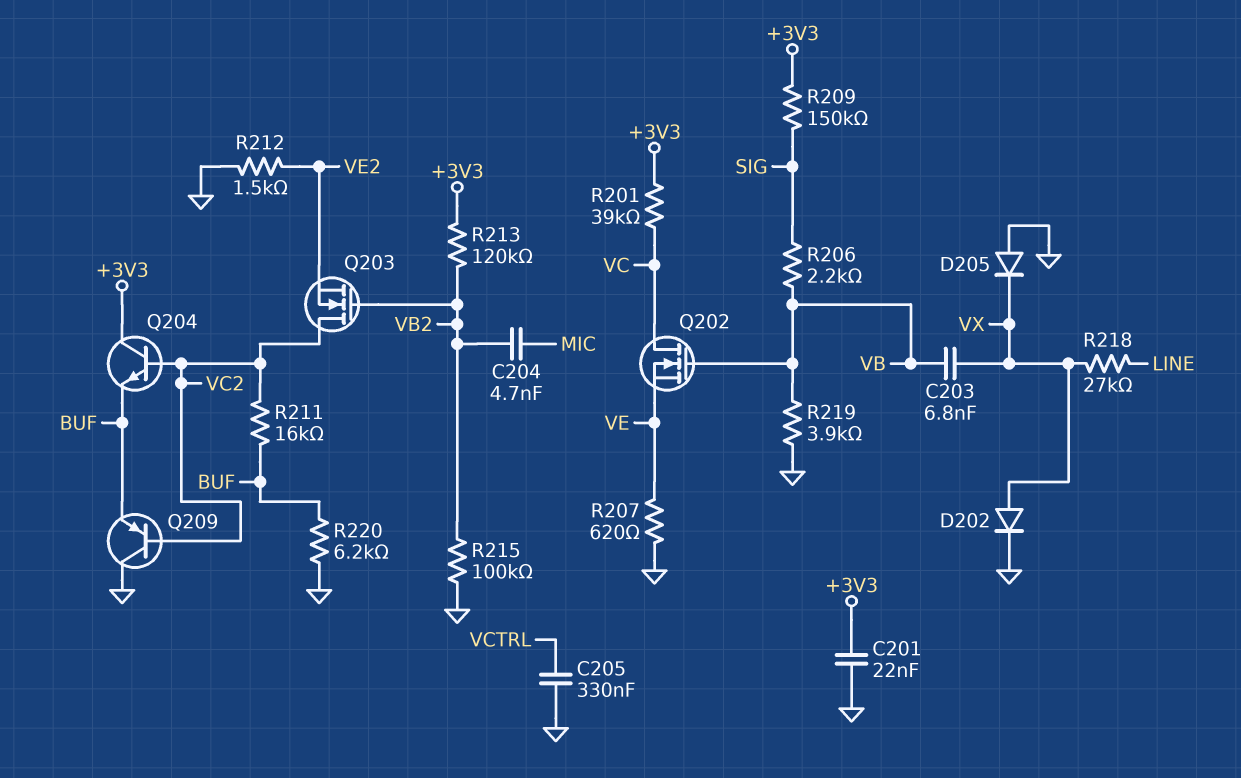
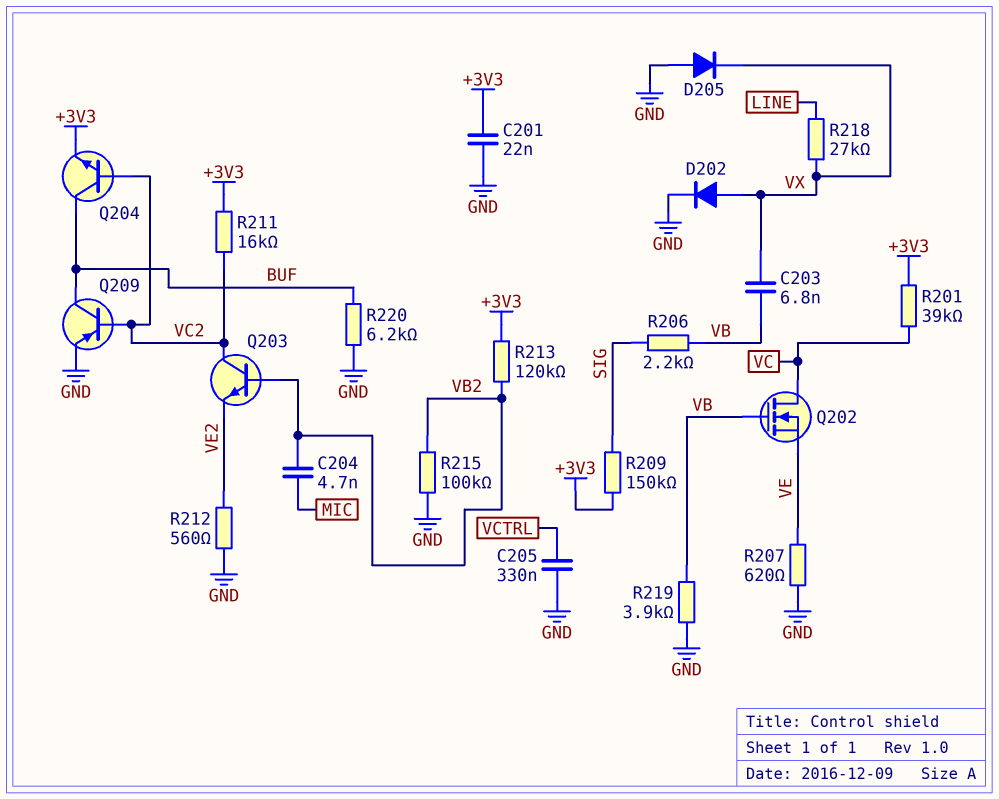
Q203: NMOS (G VB2, D VC2, S VE2) -> NPN (B VB2, C VC2, E VE2)
Q204: NPN (B VC2, C +3V3, E BUF) -> NPN (B VC2, C BUF, E +3V3)
Q209: PNP (B VC2, C GND, E BUF) -> PNP (B VC2, C BUF, E GND)
R211: 16k (BUF, VC2) -> 16k (+3V3, VC2)
R212: 1.5k (GND, VE2) -> 560 (GND, VE2)

